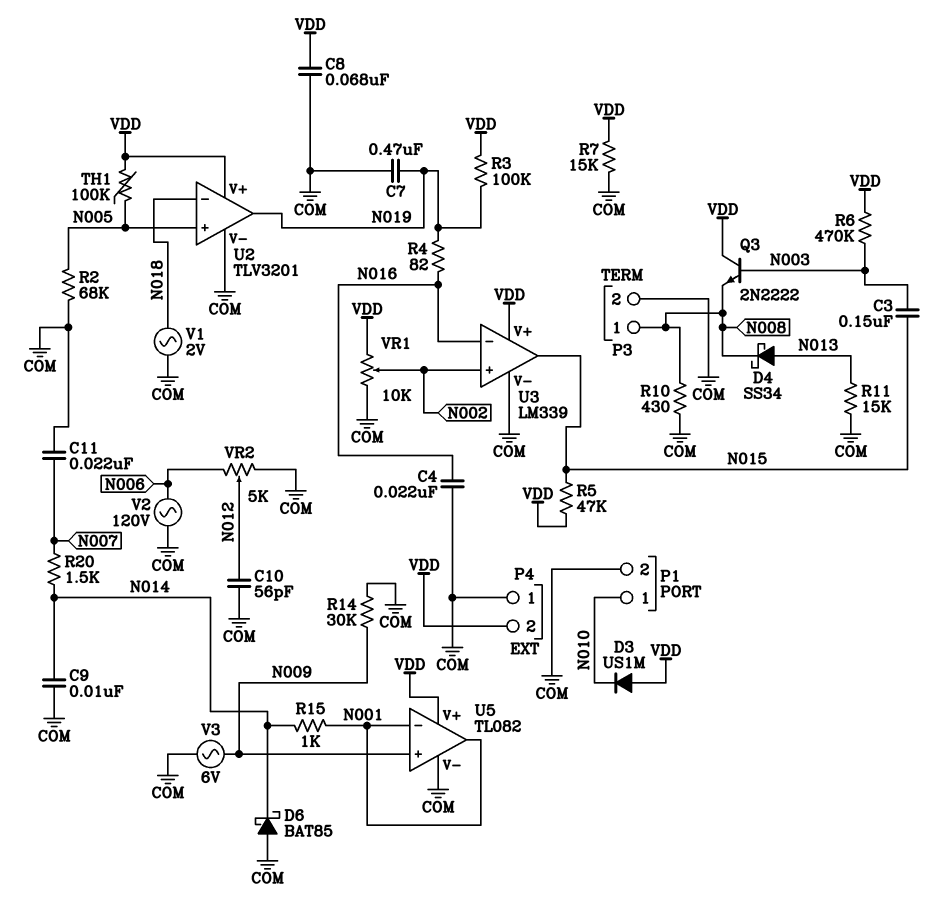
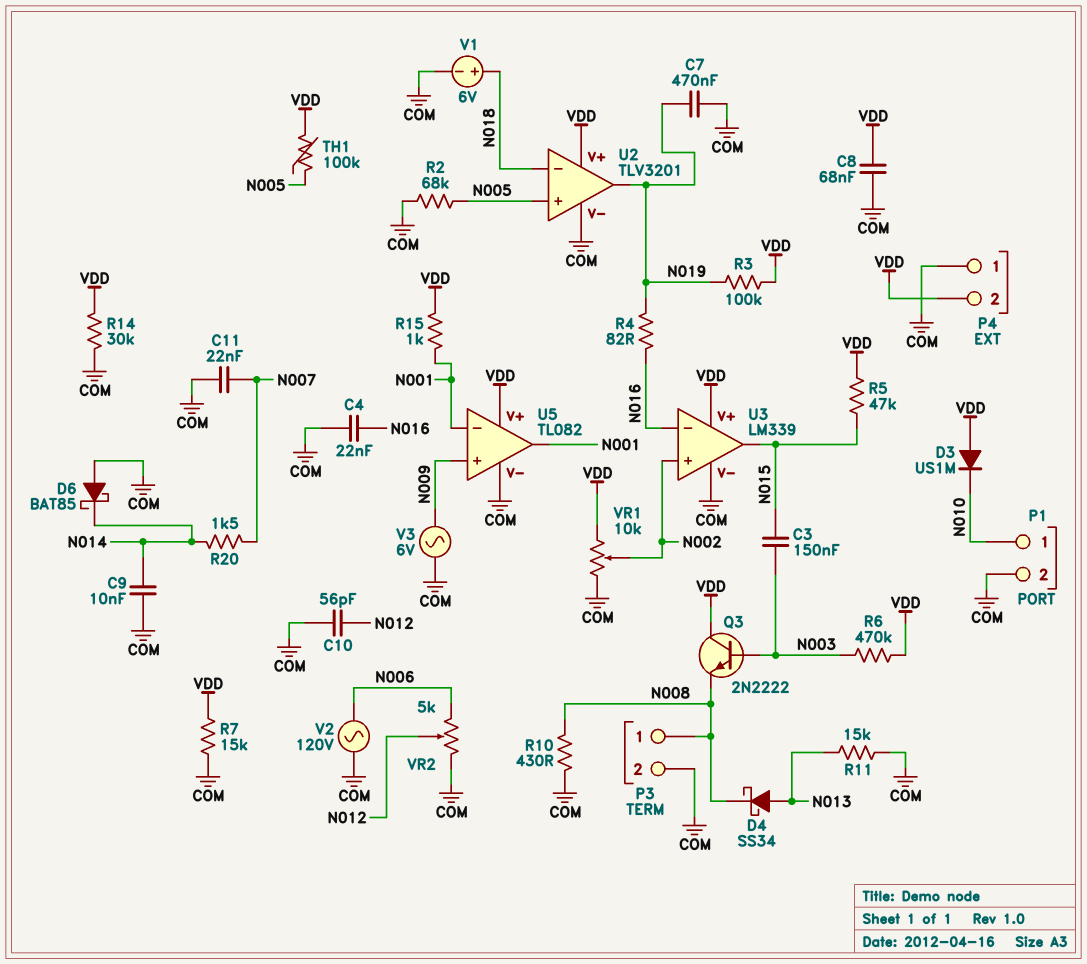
R14: 30k (COM, N009) -> 30k (COM, VDD)
R15: 1k (N001, N014) -> 1k (N001, VDD)
V1: AC 2V (COM, N018) -> 6V (plus N018, minus COM)

